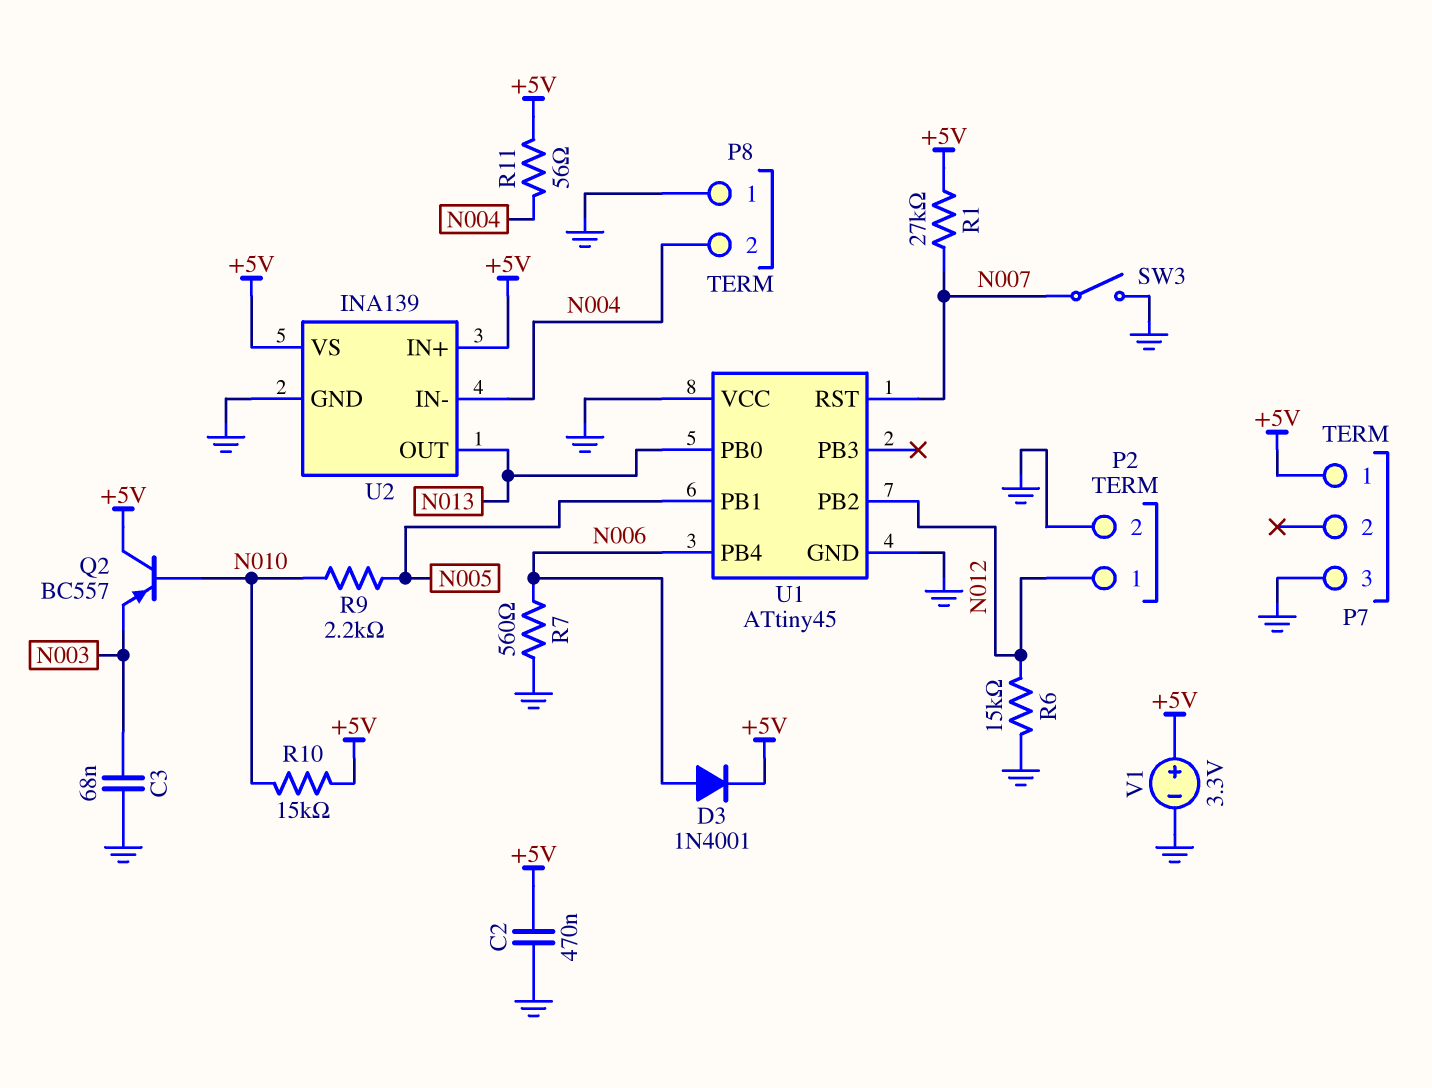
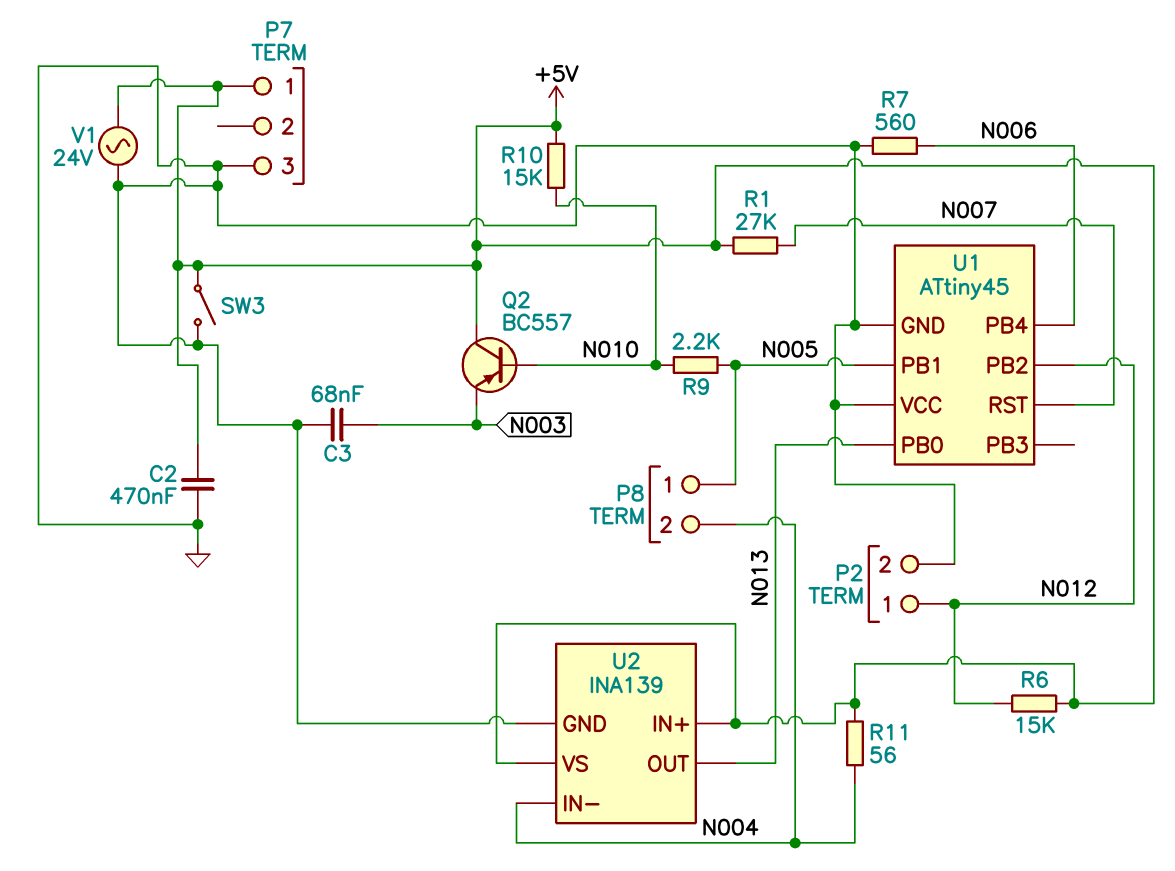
D3: diode 1N4001 (A N006, K +5V) -> none
P8 pin 1: GND -> N005
R6: 15k (GND, N012) -> 15k (+5V, N012)
SW3: switch (GND, N007) -> switch (+5V, GND)
V1: 3.3V (plus +5V, minus GND) -> AC 24V (+5V, GND)

